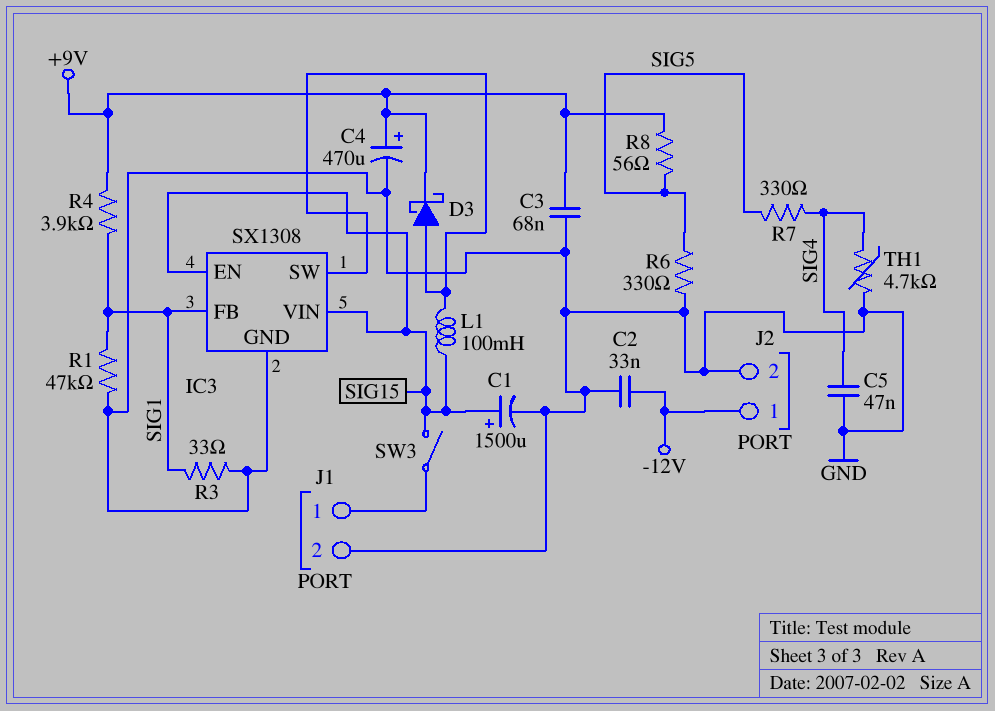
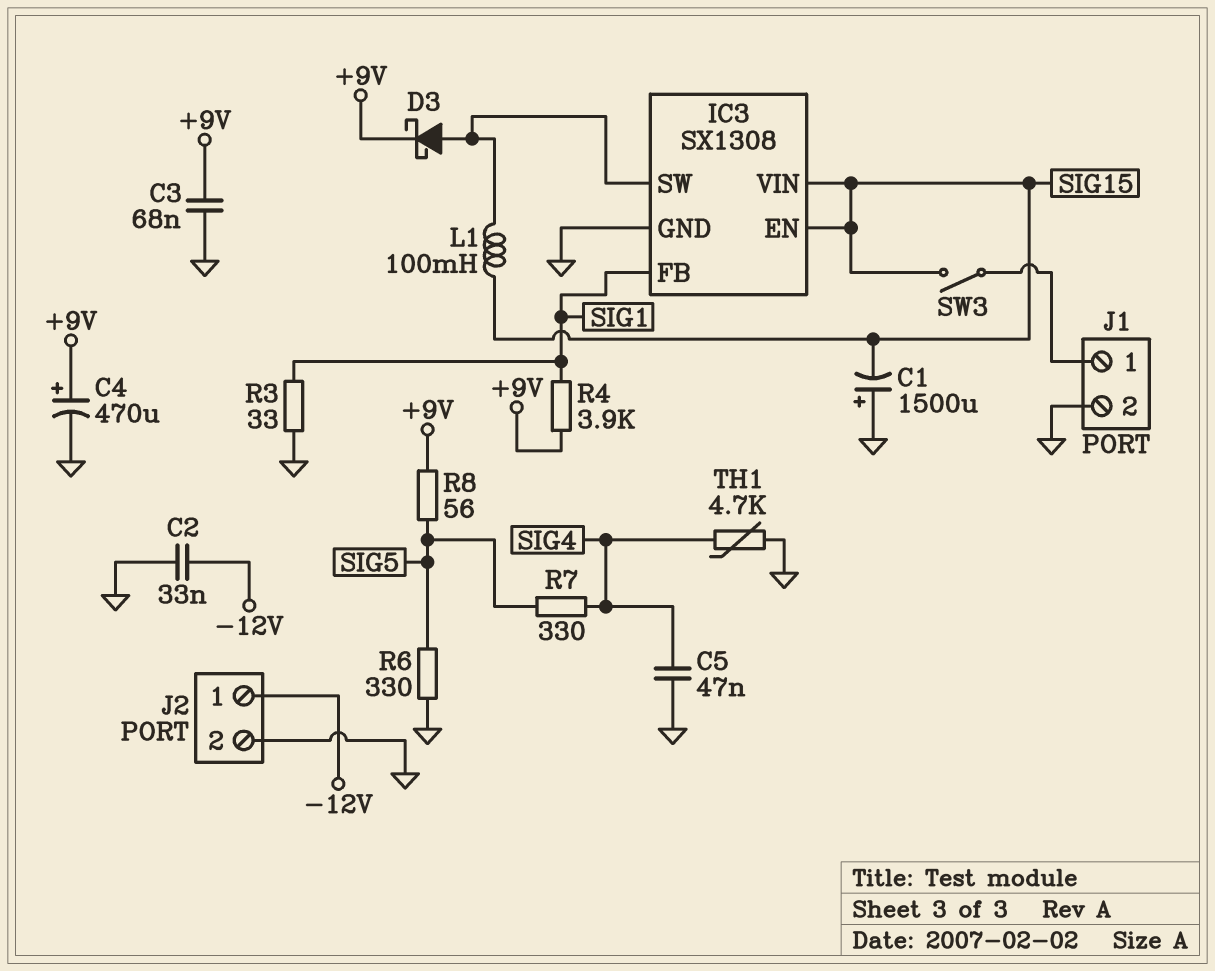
C1: 1500uF (plus SIG15, minus GND) -> 1500uF (plus GND, minus SIG15)
R1: 47k (GND, SIG1) -> none

